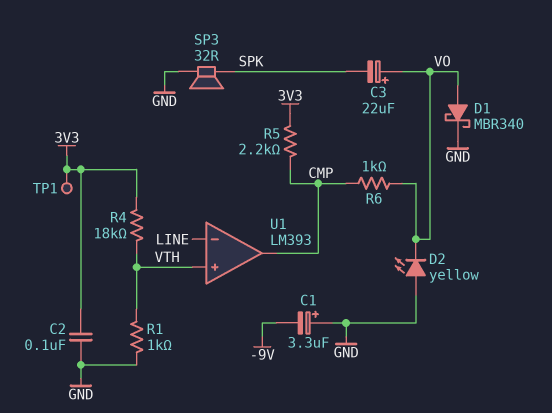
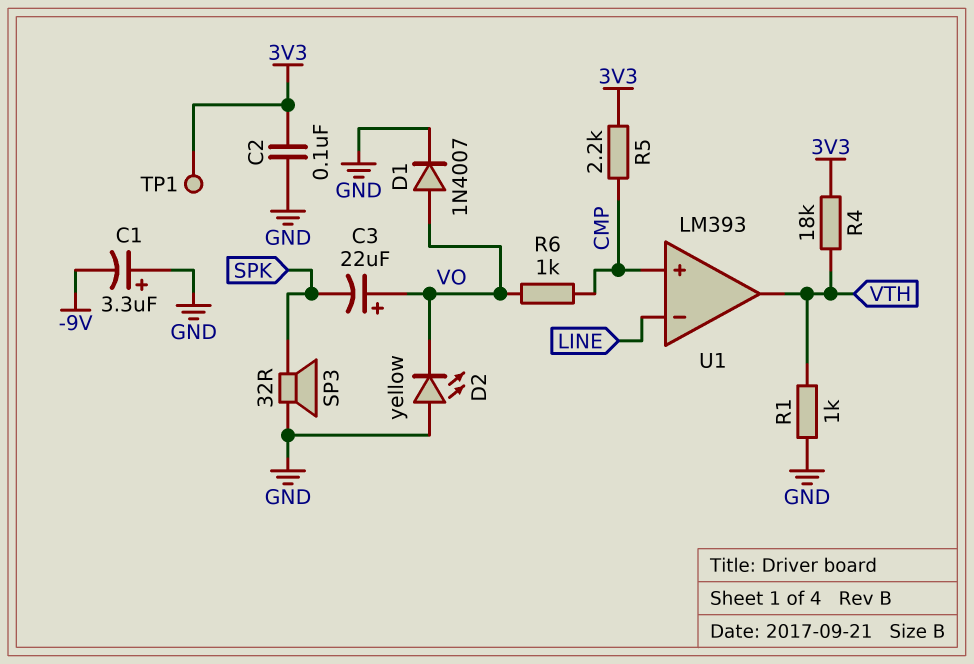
D1: schottky MBR340 (A VO, K GND) -> diode 1N4007 (A VO, K GND)
U1 pin in+: VTH -> CMP
U1 pin out: CMP -> VTH

